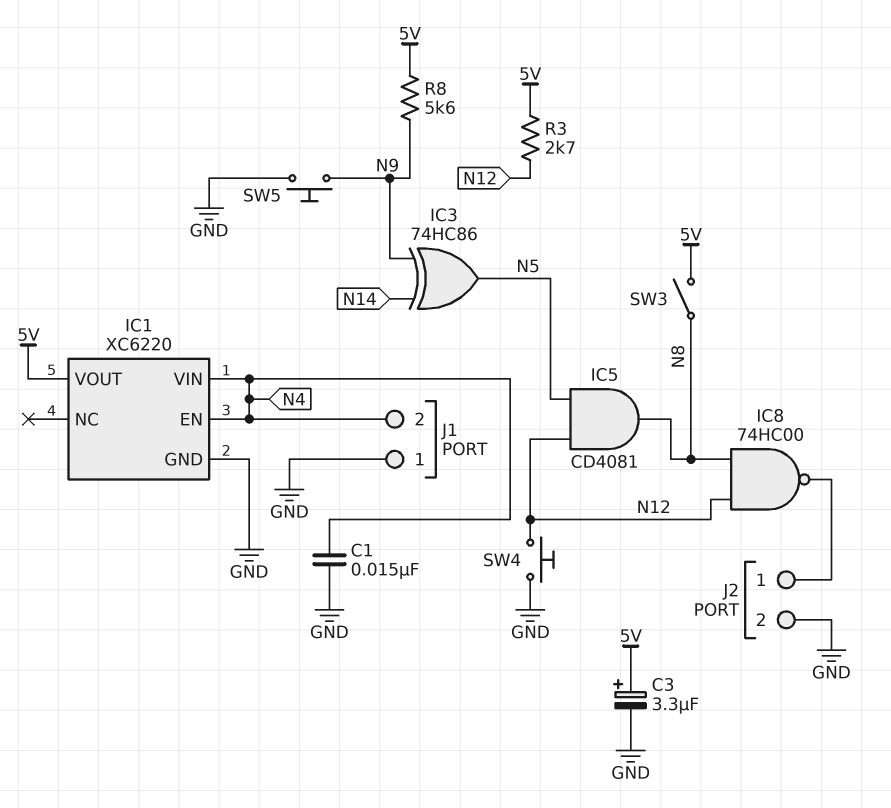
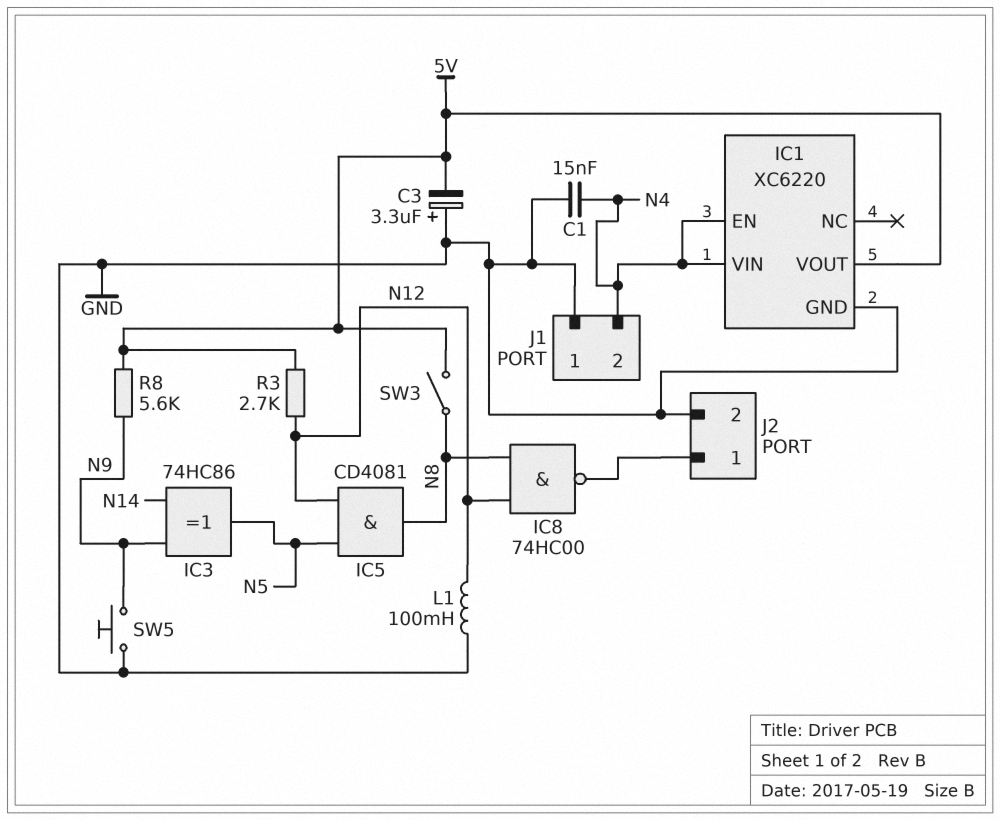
C3: 3.3uF (plus 5V, minus GND) -> 3.3uF (plus GND, minus 5V)
L1: none -> 100mH (GND, N12)
SW4: button (GND, N12) -> none

